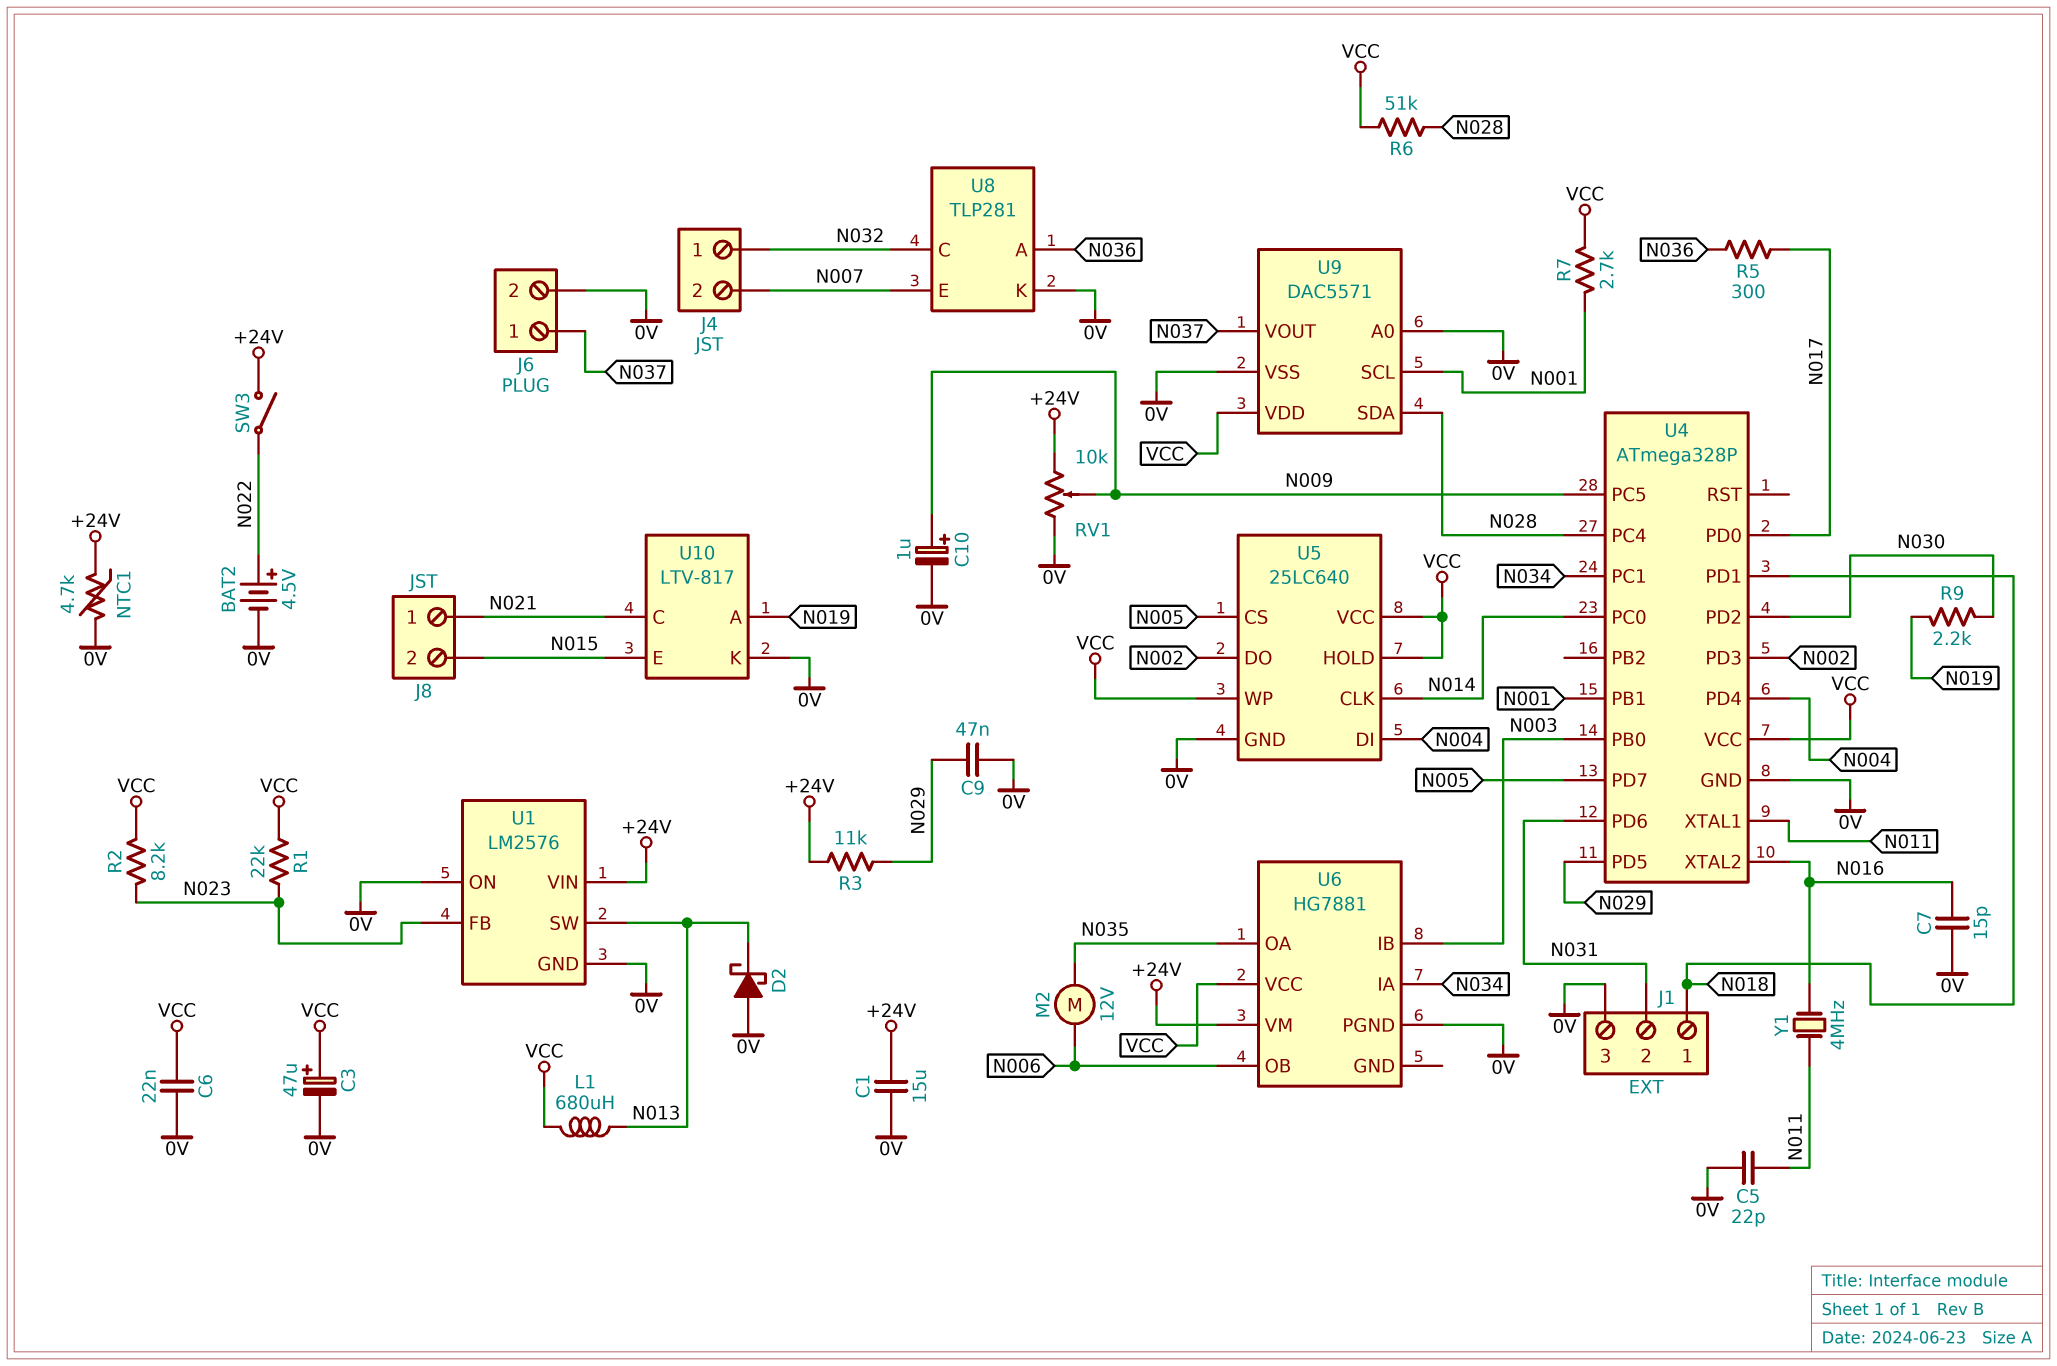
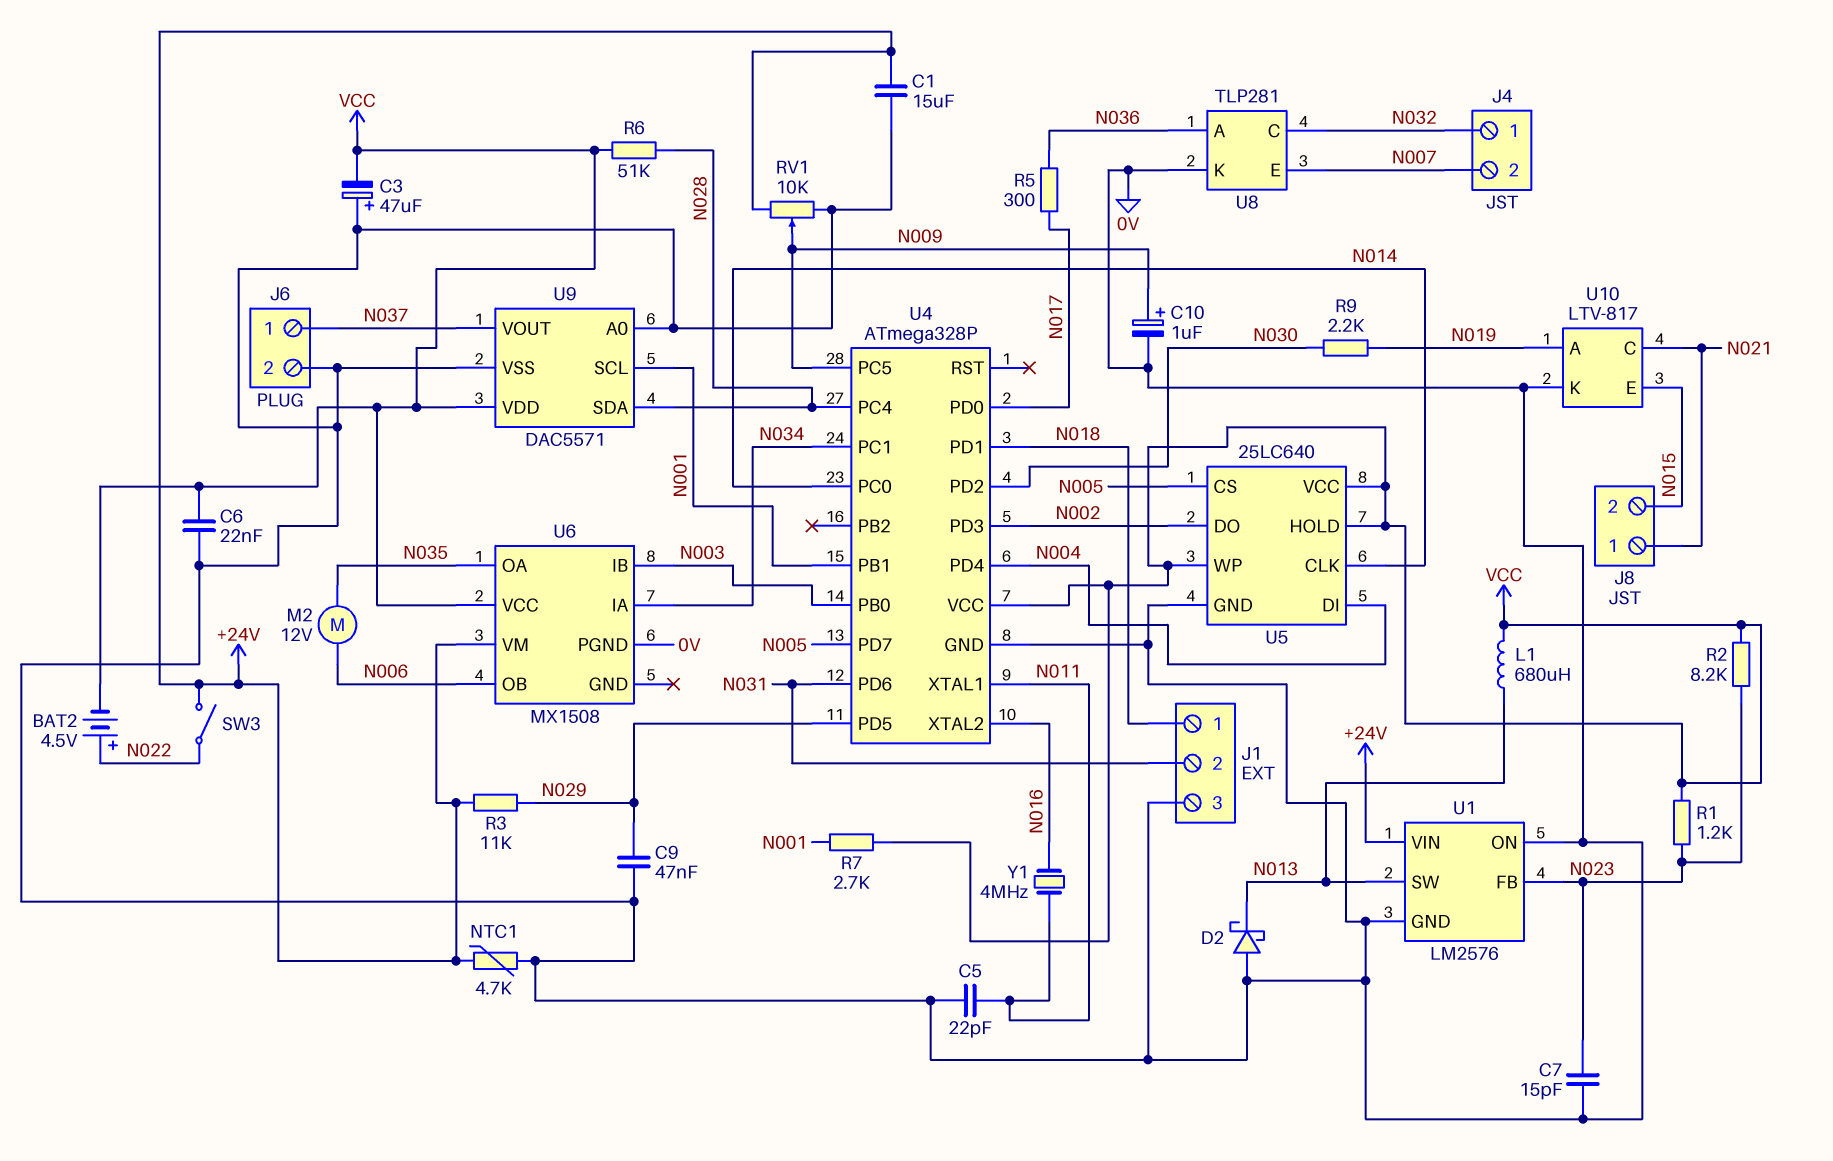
BAT2: 4.5V (plus N022, minus 0V) -> 4.5V (plus N022, minus VCC)
C3: 47uF (plus VCC, minus 0V) -> 47uF (plus 0V, minus VCC)
C7: 15pF (0V, N016) -> 15pF (0V, N023)
R1: 22k (N023, VCC) -> 1.2k (N023, VCC)
U6: HG7881 -> MX1508

